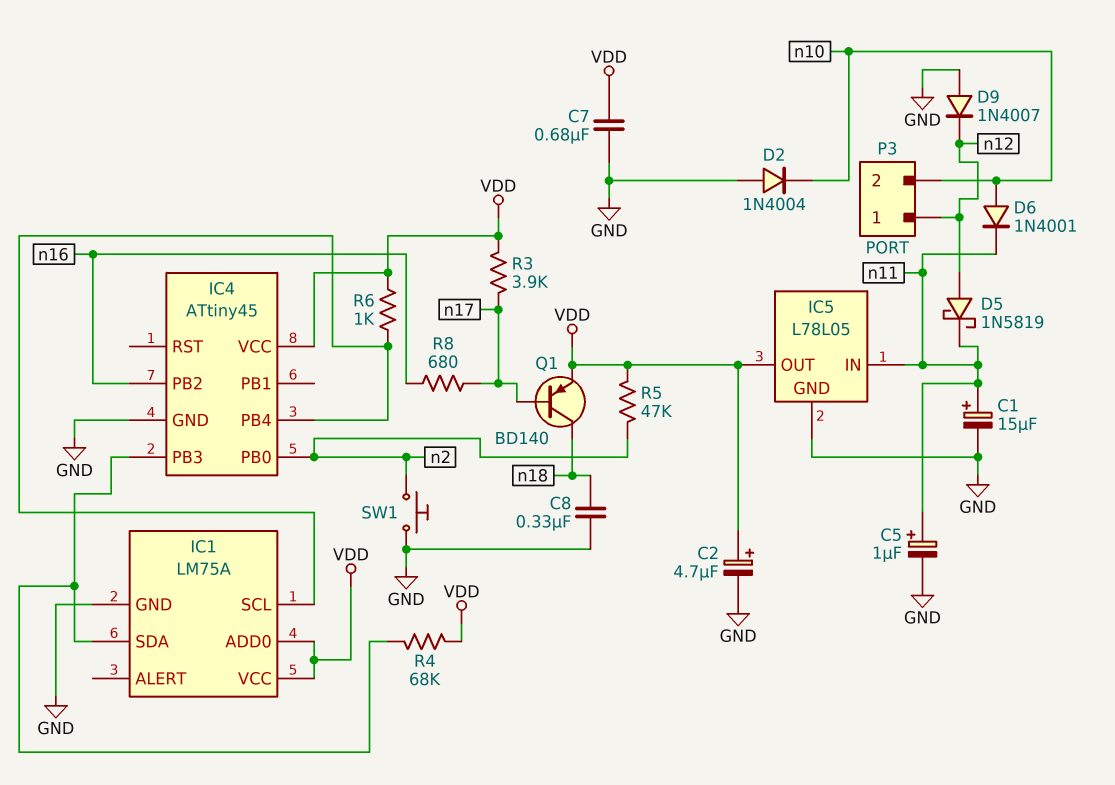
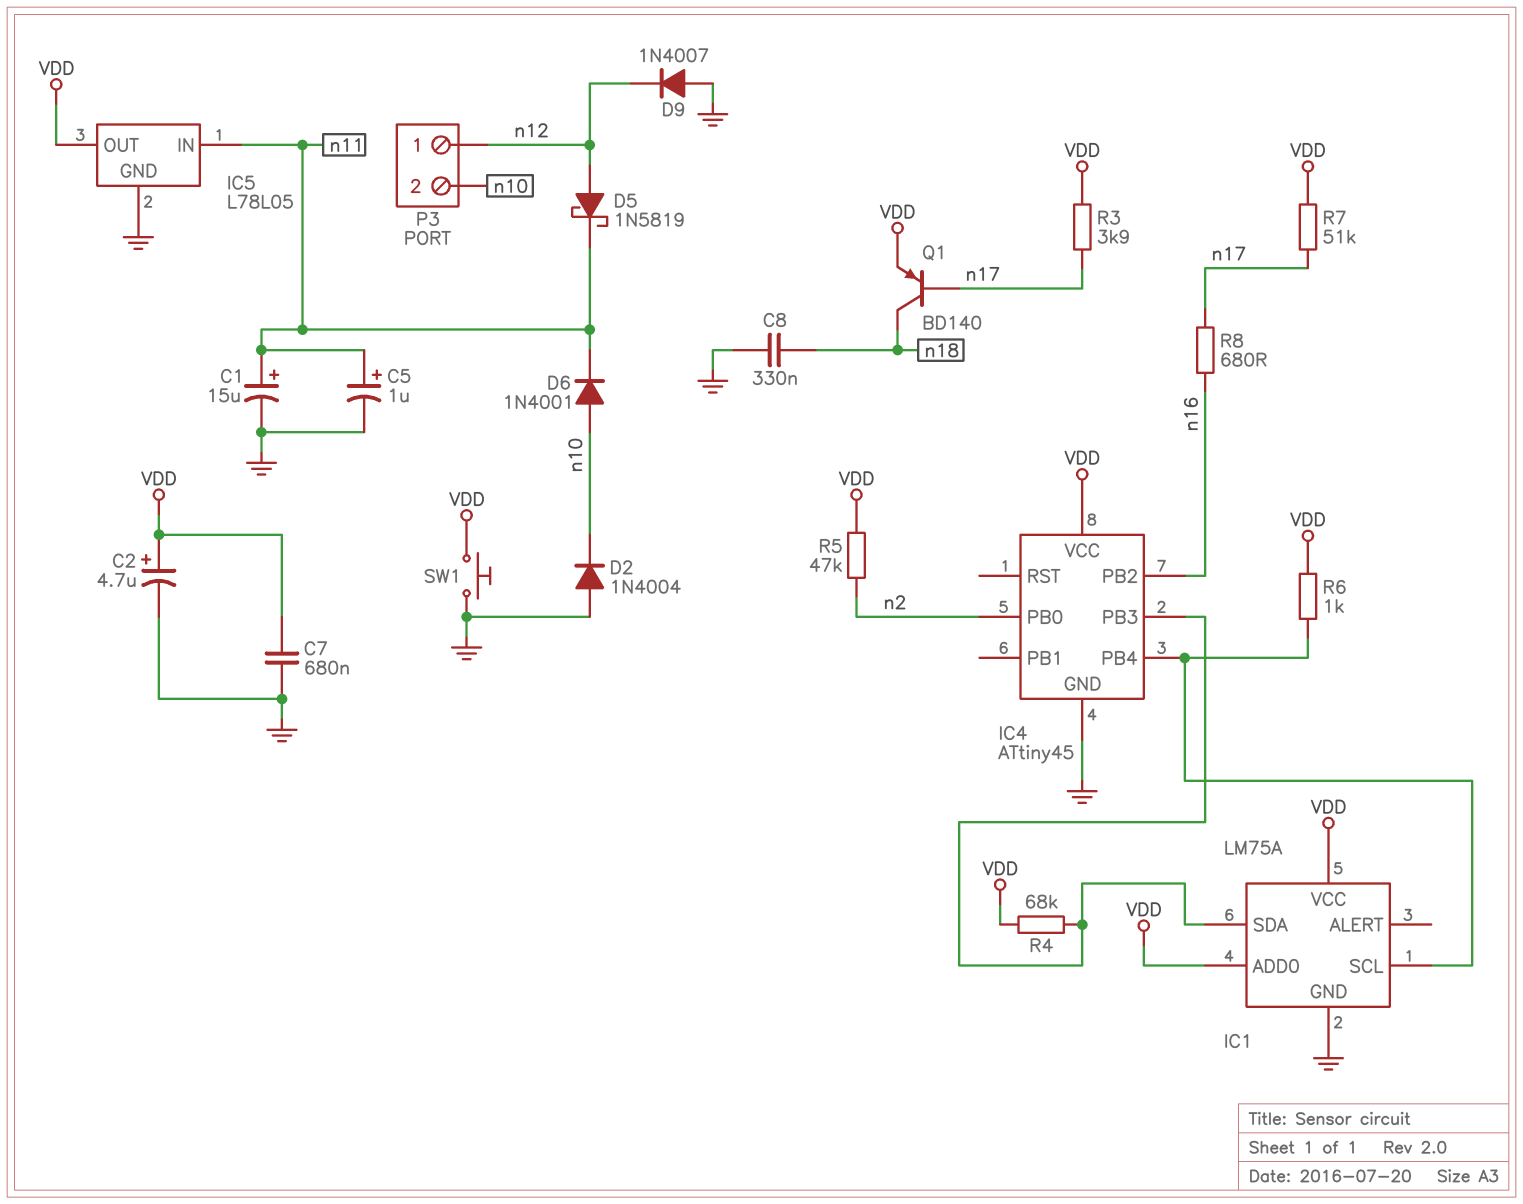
R7: none -> 51k (VDD, n17)
SW1: button (GND, n2) -> button (GND, VDD)

